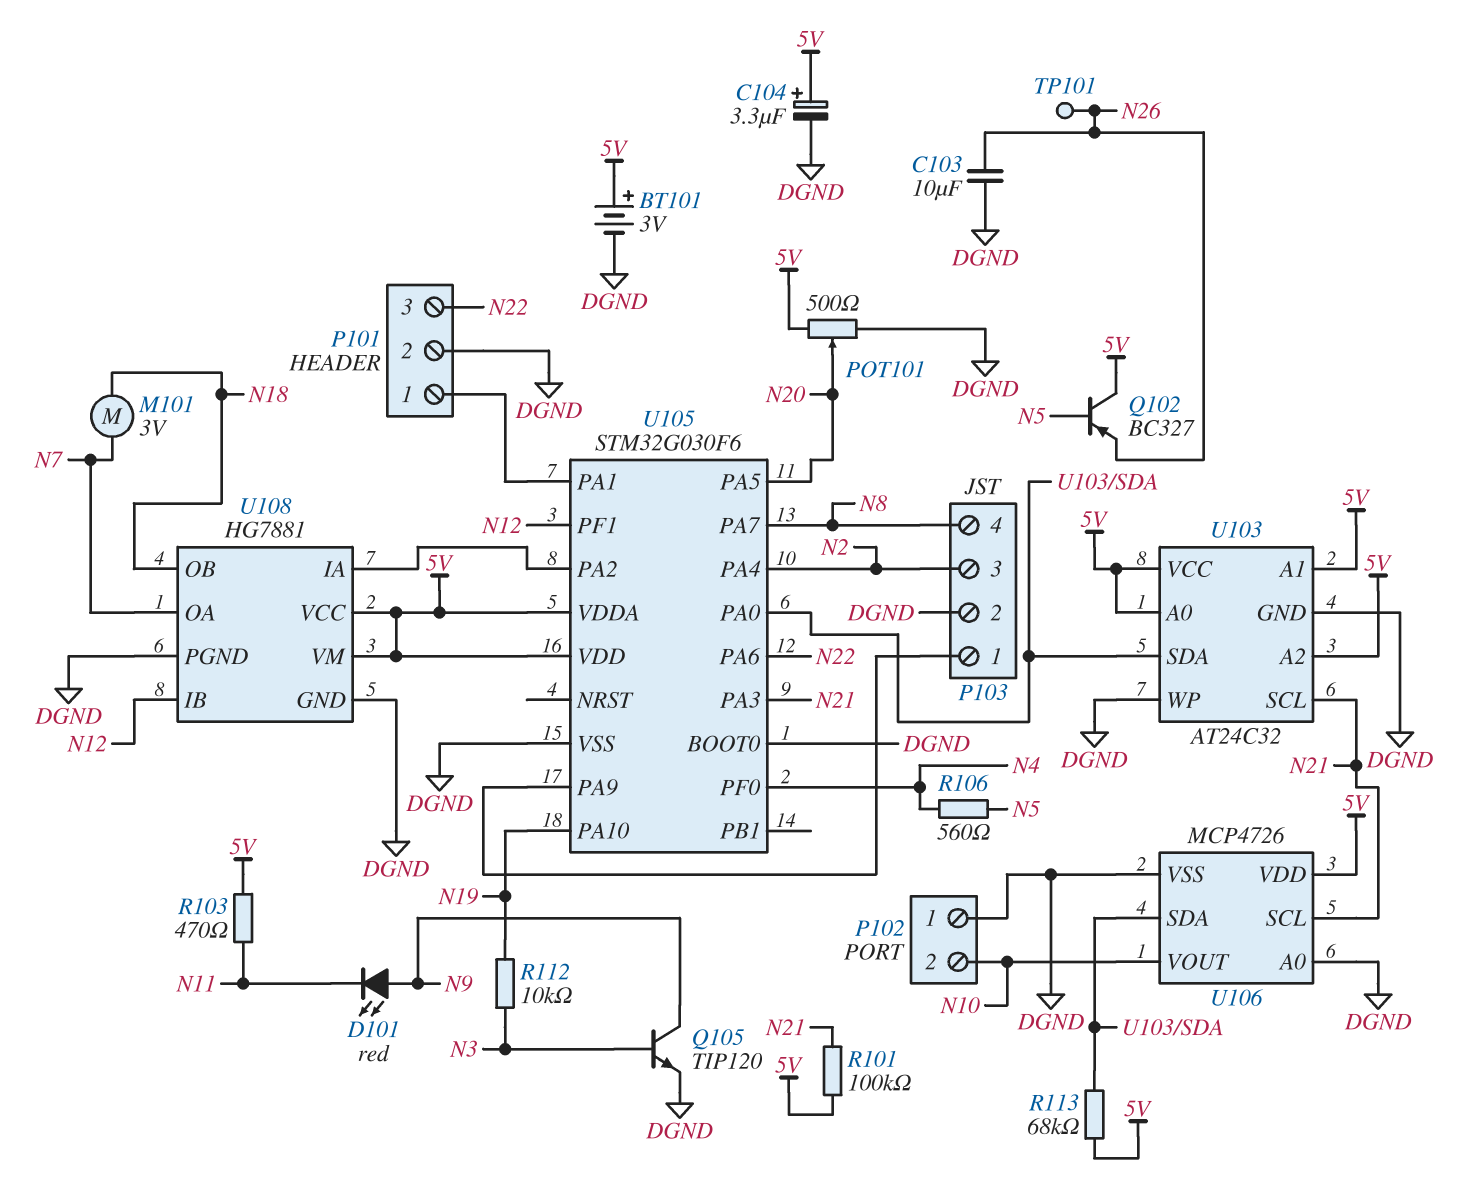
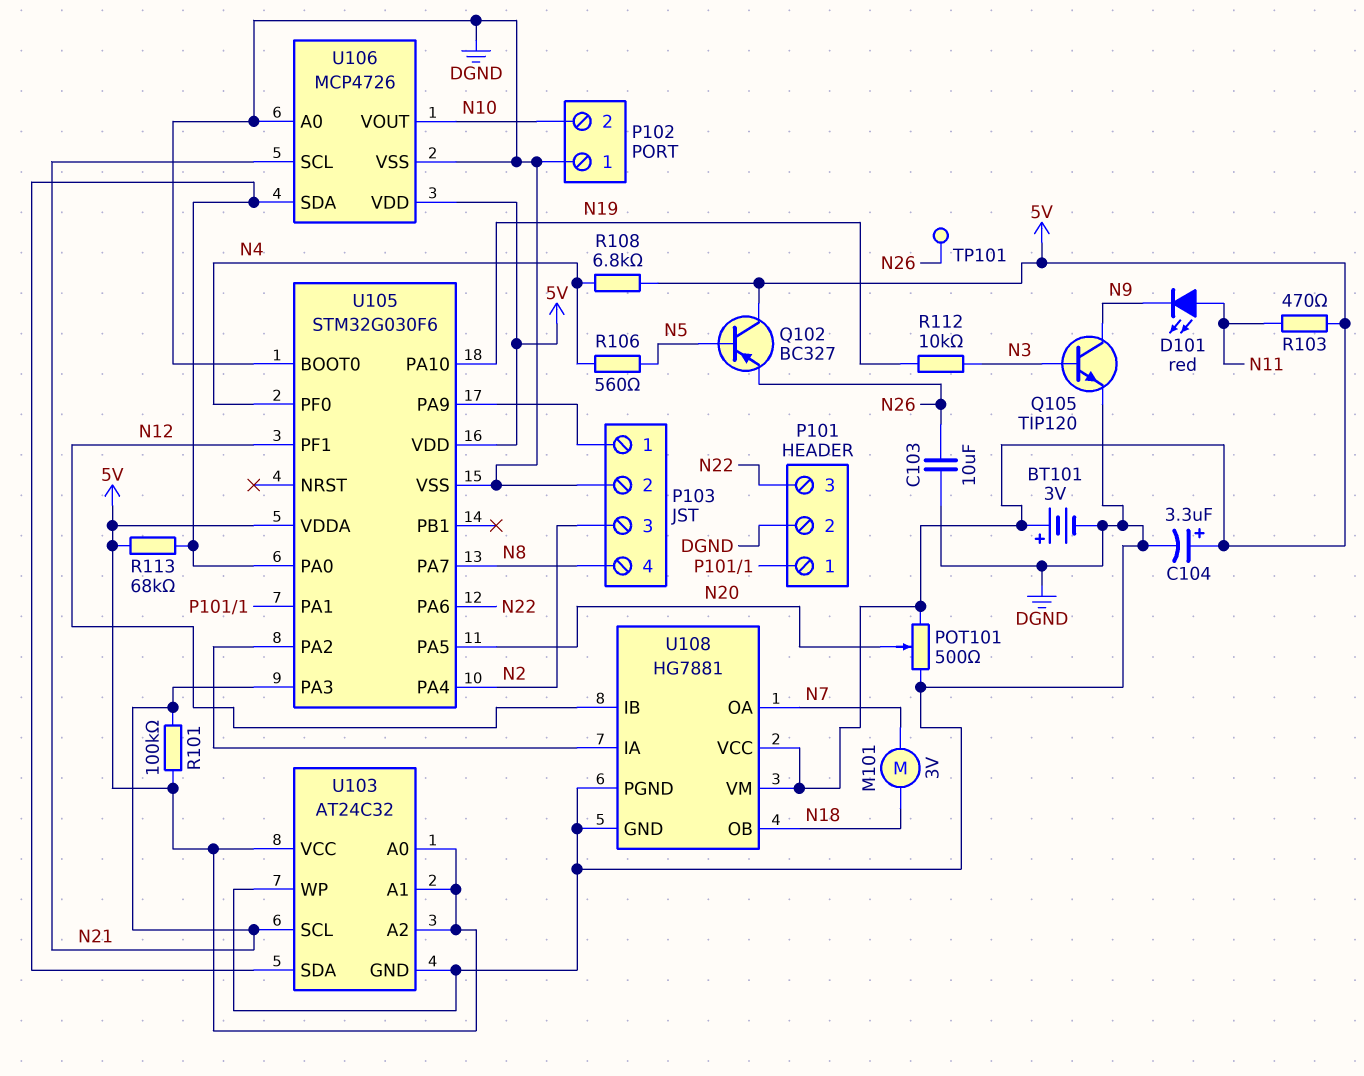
D101: LED red (A N9, K N11) -> LED red (A N11, K N9)
R108: none -> 6.8k (5V, N4)

